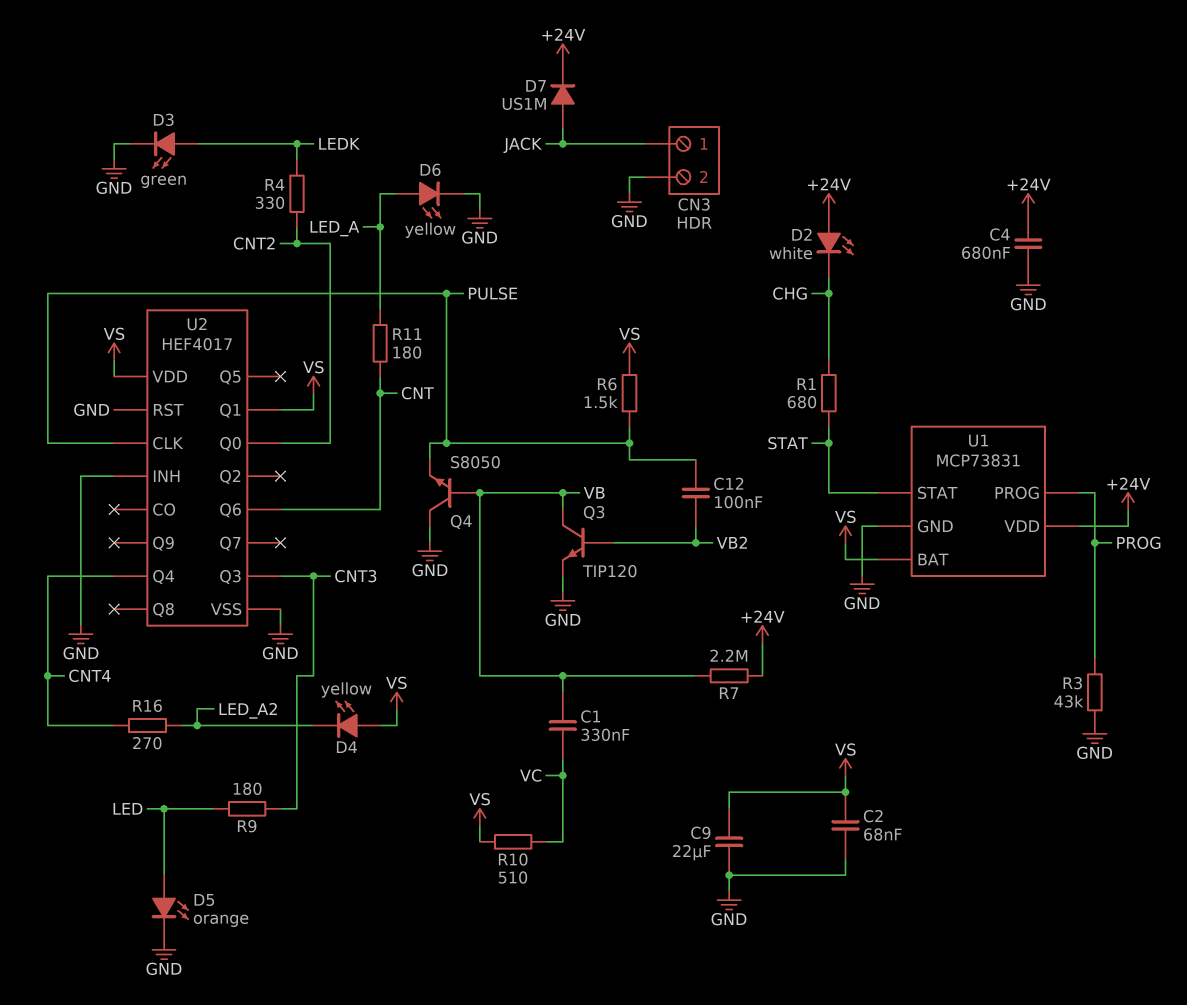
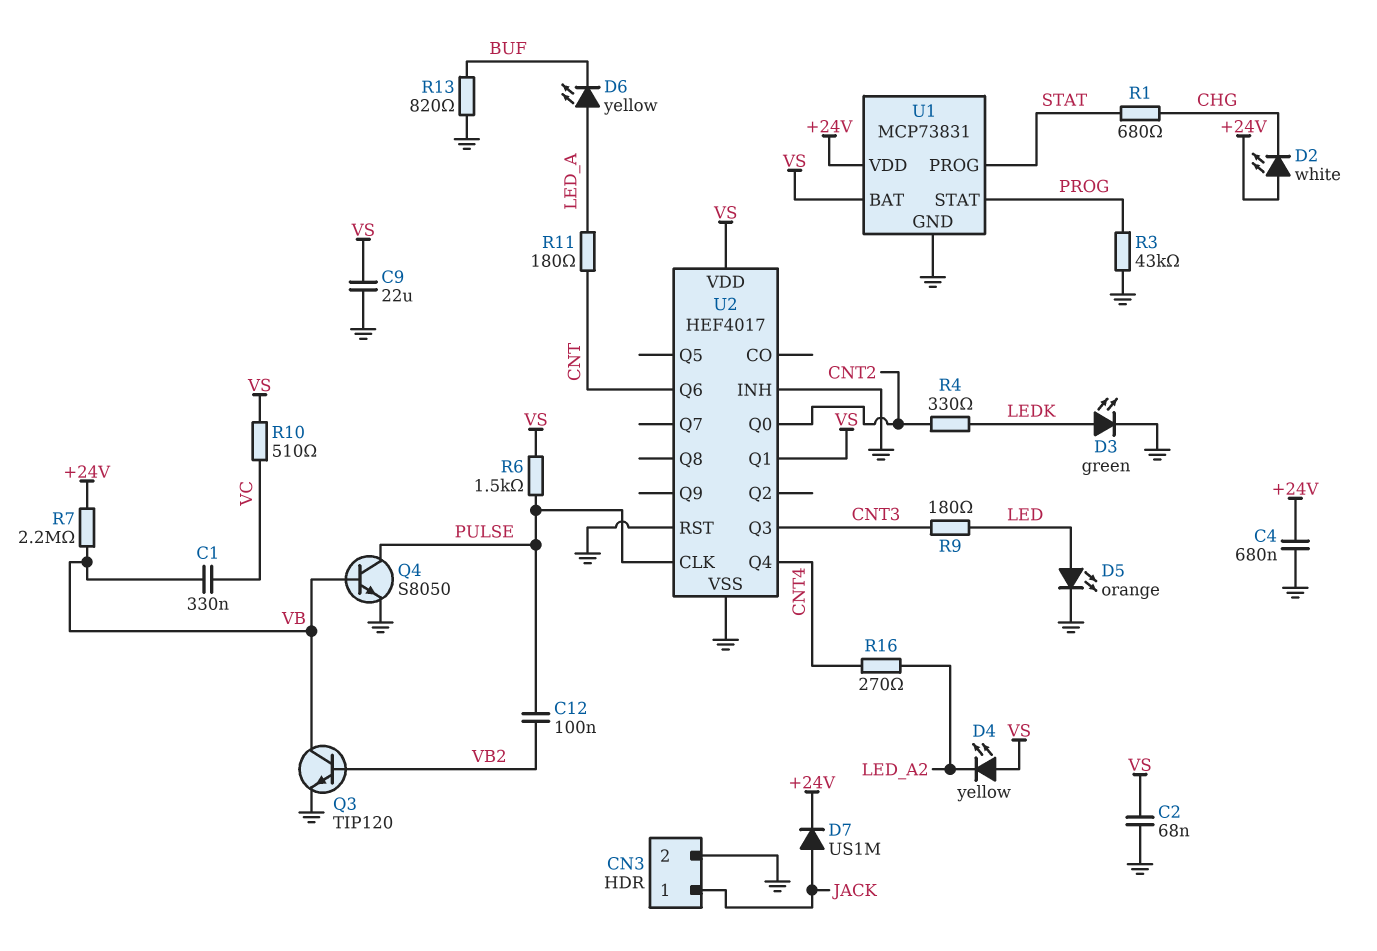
D6: LED yellow (A LED_A, K GND) -> LED yellow (A LED_A, K BUF)
Q4: NPN S8050 (B VB, C GND, E PULSE) -> NPN S8050 (B VB, C PULSE, E GND)
R13: none -> 820 (BUF, GND)
U1 pin PROG: PROG -> STAT
U1 pin STAT: STAT -> PROG

